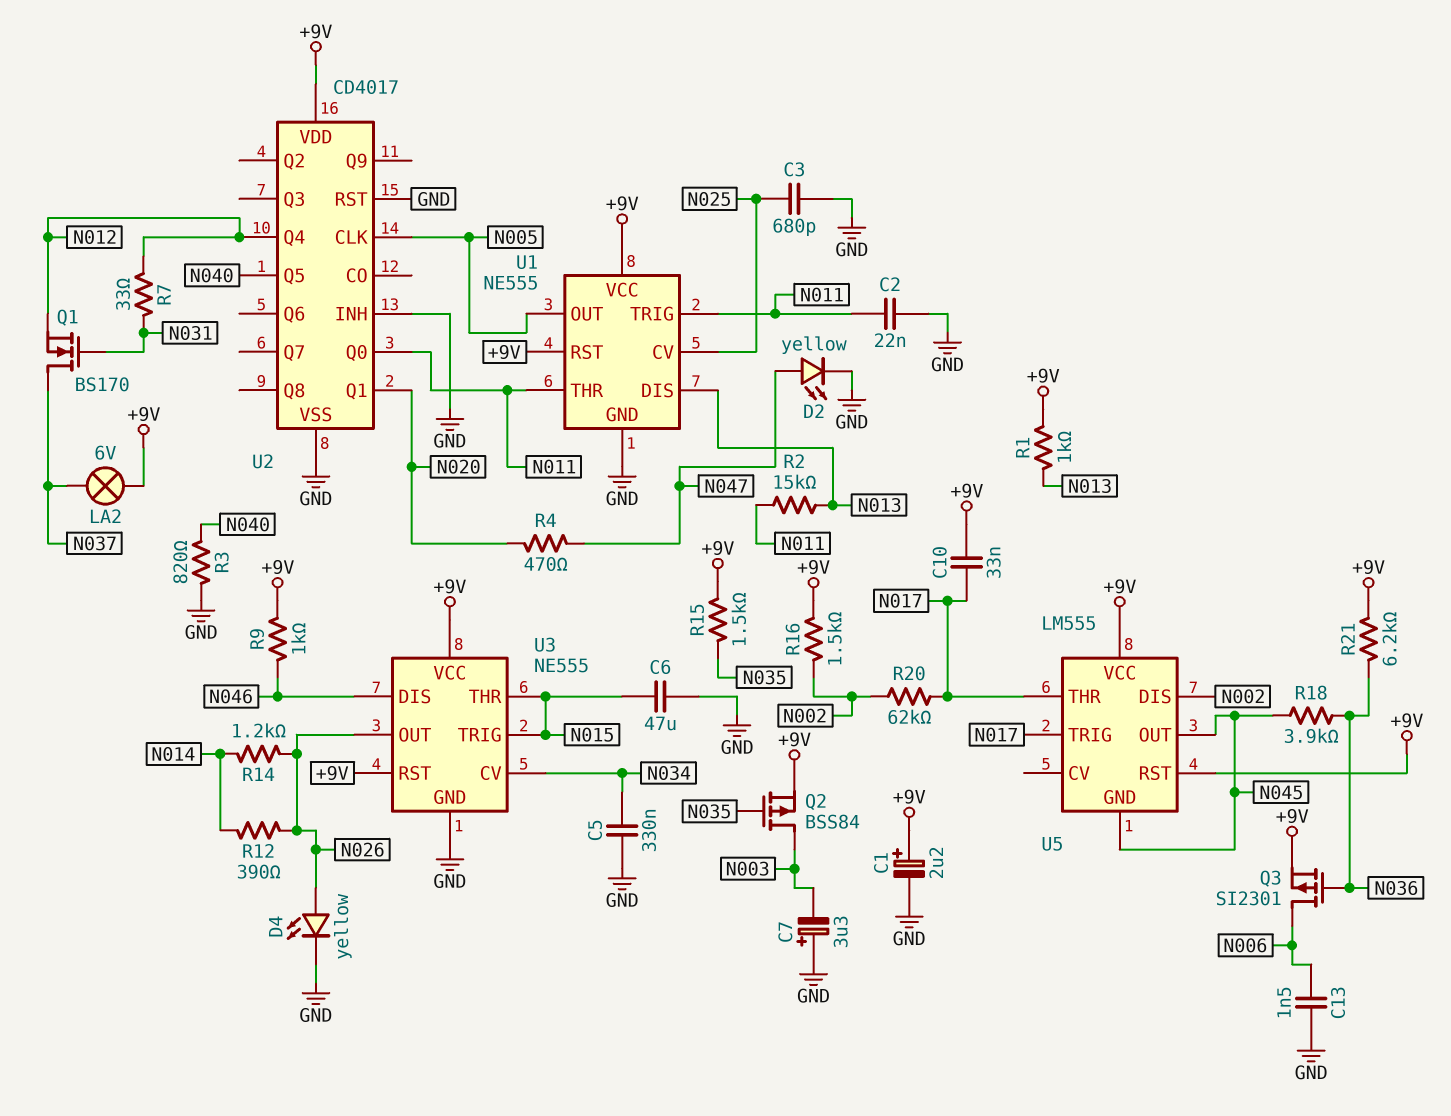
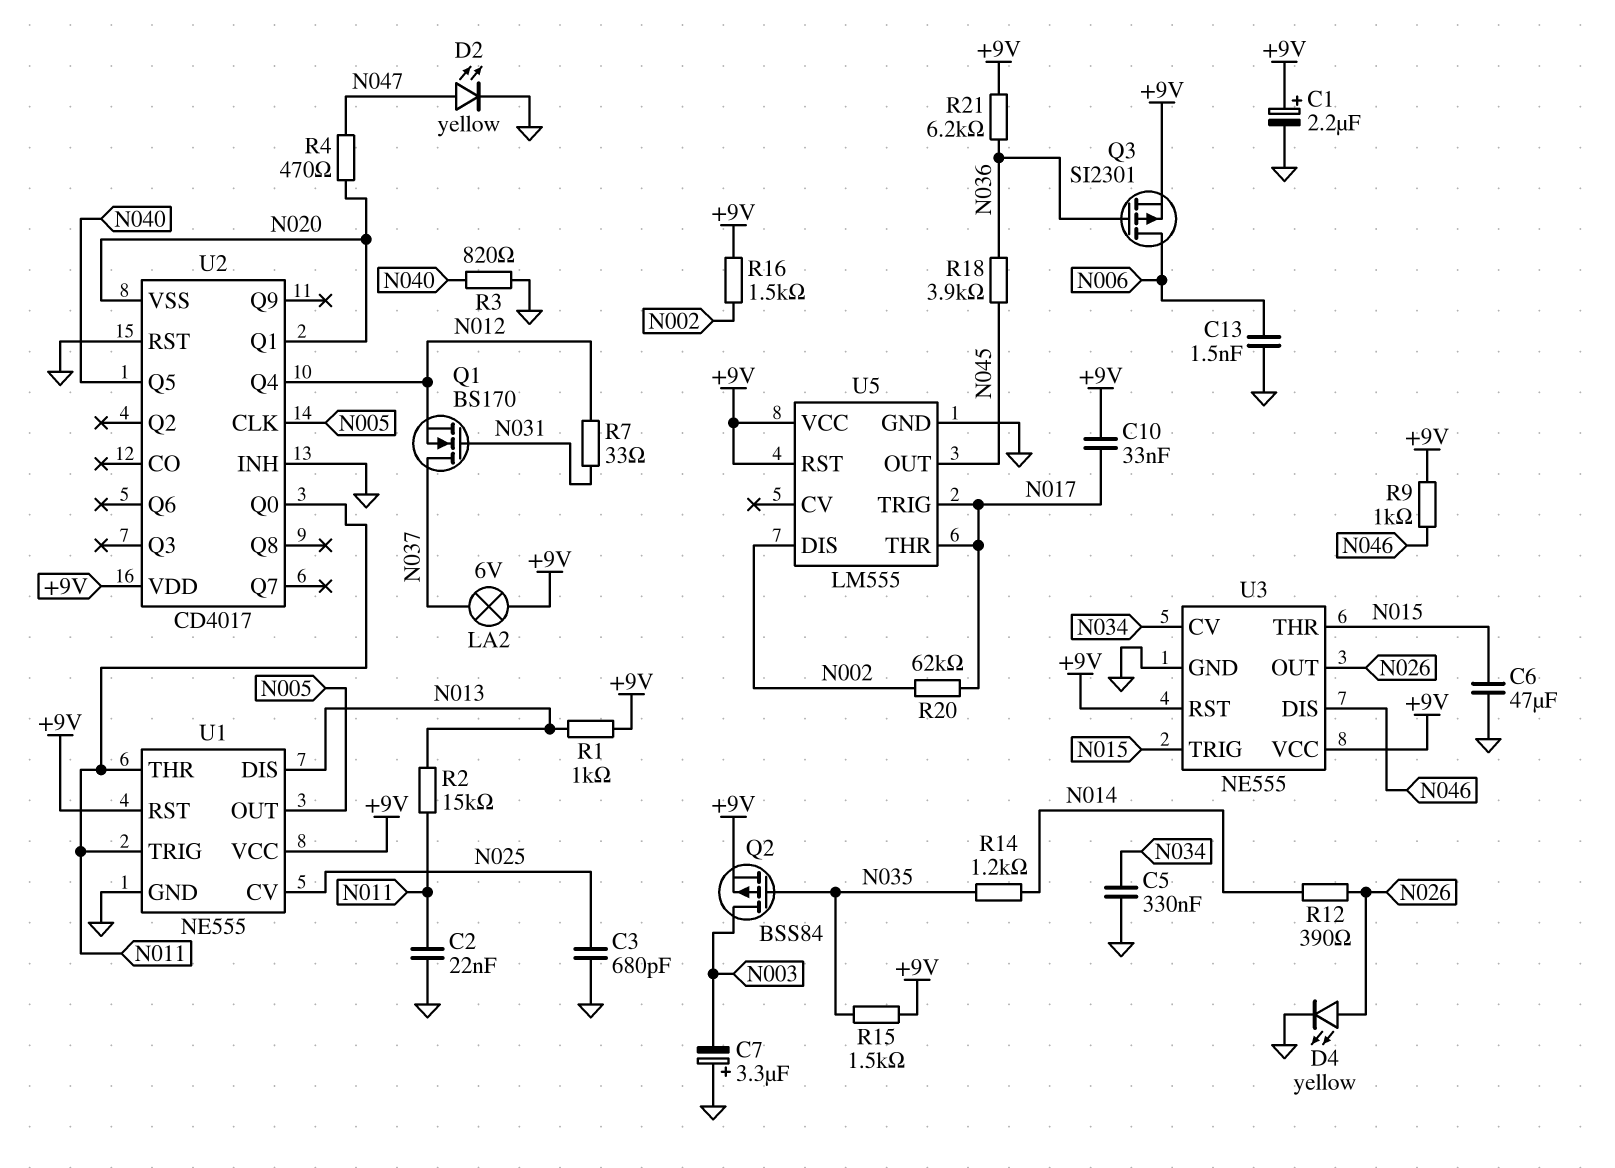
R14: 1.2k (N014, N026) -> 1.2k (N014, N035)
U2 pin VSS: GND -> N020
U5 pin GND: N045 -> GND

